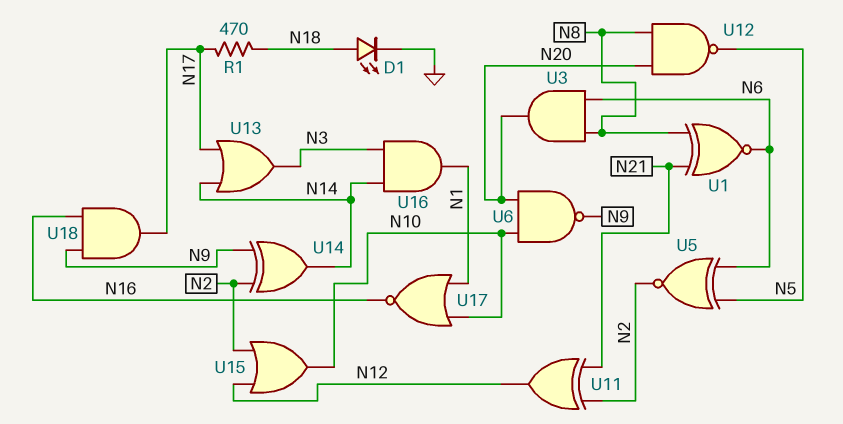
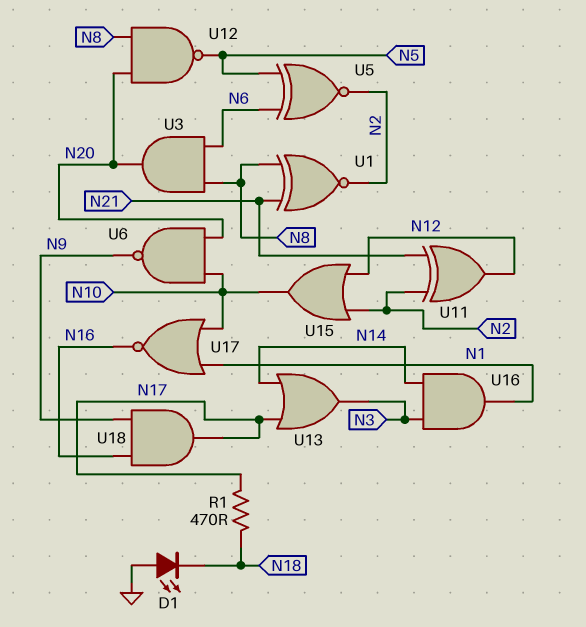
D1: LED (A N18, K GND) -> LED (A GND, K N18)
U1: XNOR (in N8, in N21, out N6) -> XNOR (in N8, in N21, out N2)
U14: XOR (in N2, in N9, out N14) -> none

